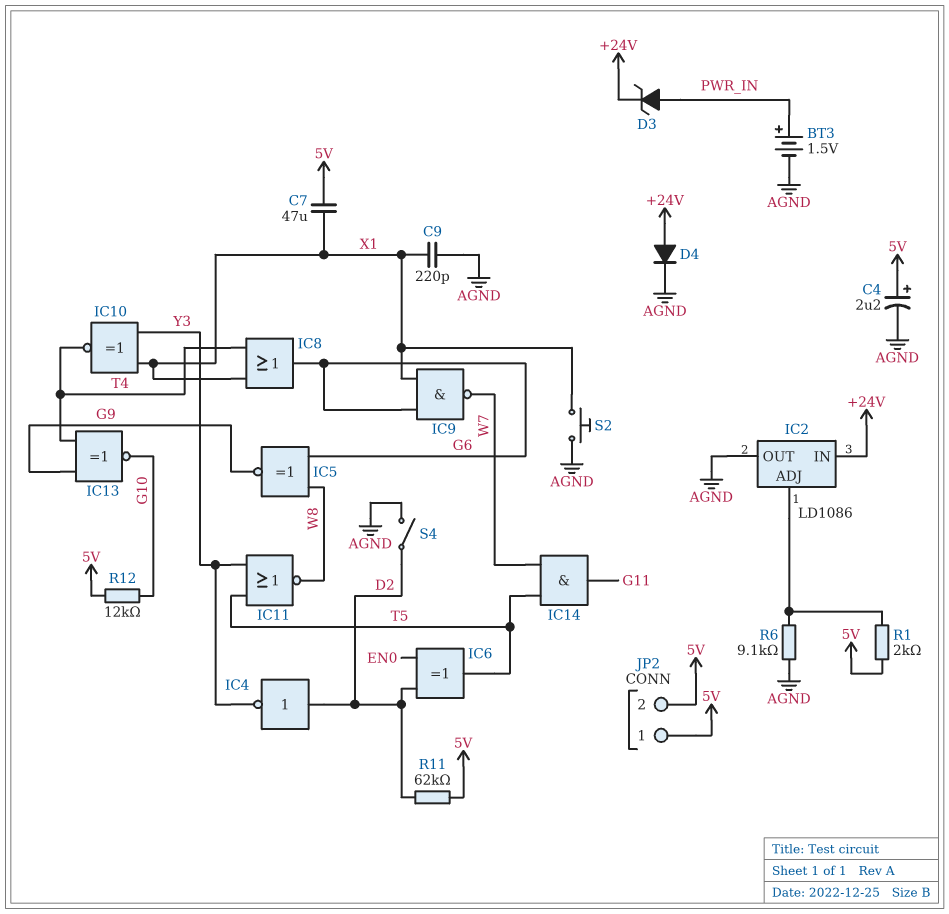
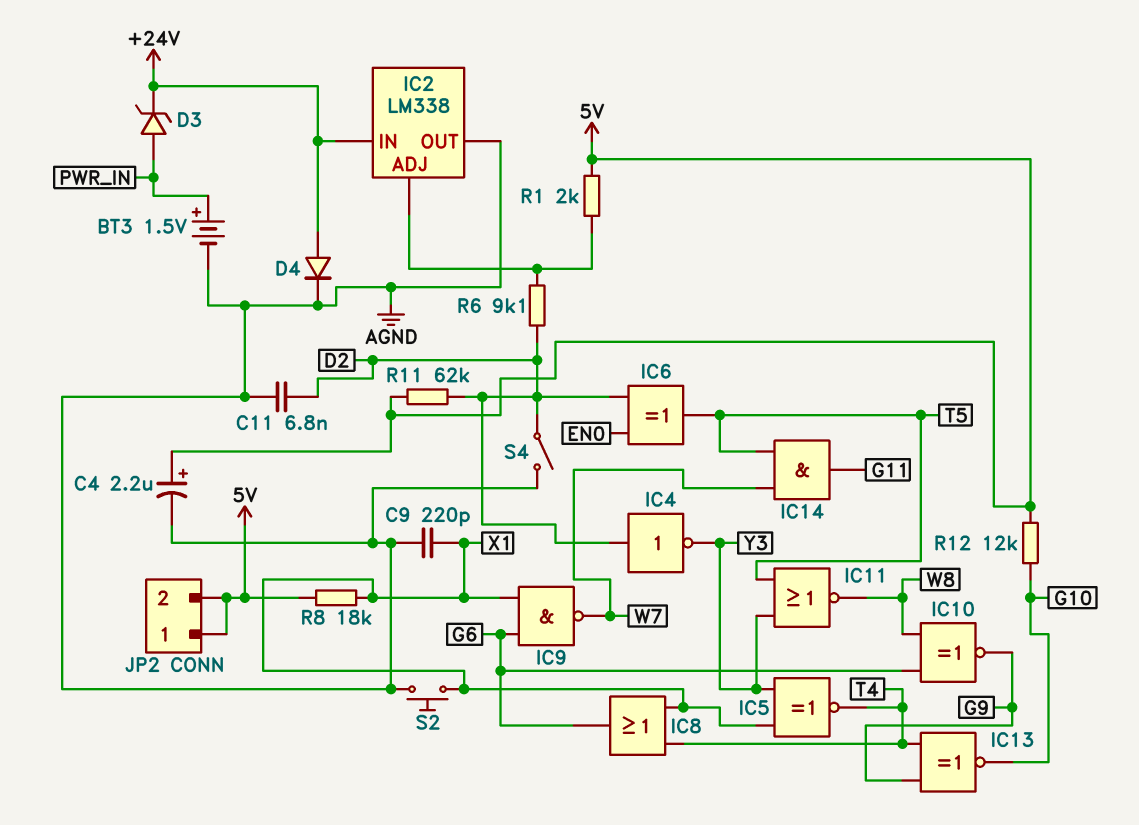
C7: 47uF (5V, X1) -> none
C11: none -> 6.8nF (AGND, D2)
IC2: LD1086 -> LM338
IC5: XNOR (in G6, in W8, out G9) -> XNOR (in X1, in Y3, out T4)
IC10: XNOR (in X1, in Y3, out T4) -> XNOR (in G6, in W8, out G9)
R6: 9.1k (AGND, IC2/ADJ) -> 9.1k (D2, IC2/ADJ)
R8: none -> 18k (5V, X1)

